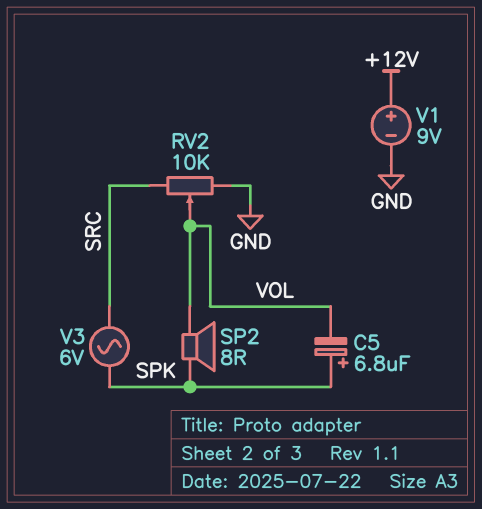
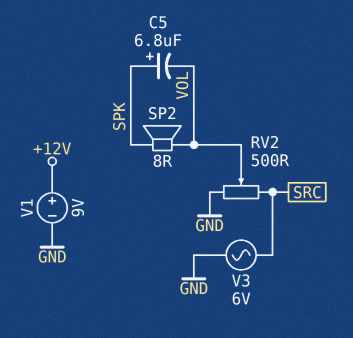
RV2: 10k (GND, SRC, wiper VOL) -> 500 (GND, SRC, wiper VOL)
V3: AC 6V (SPK, SRC) -> AC 6V (GND, SRC)

